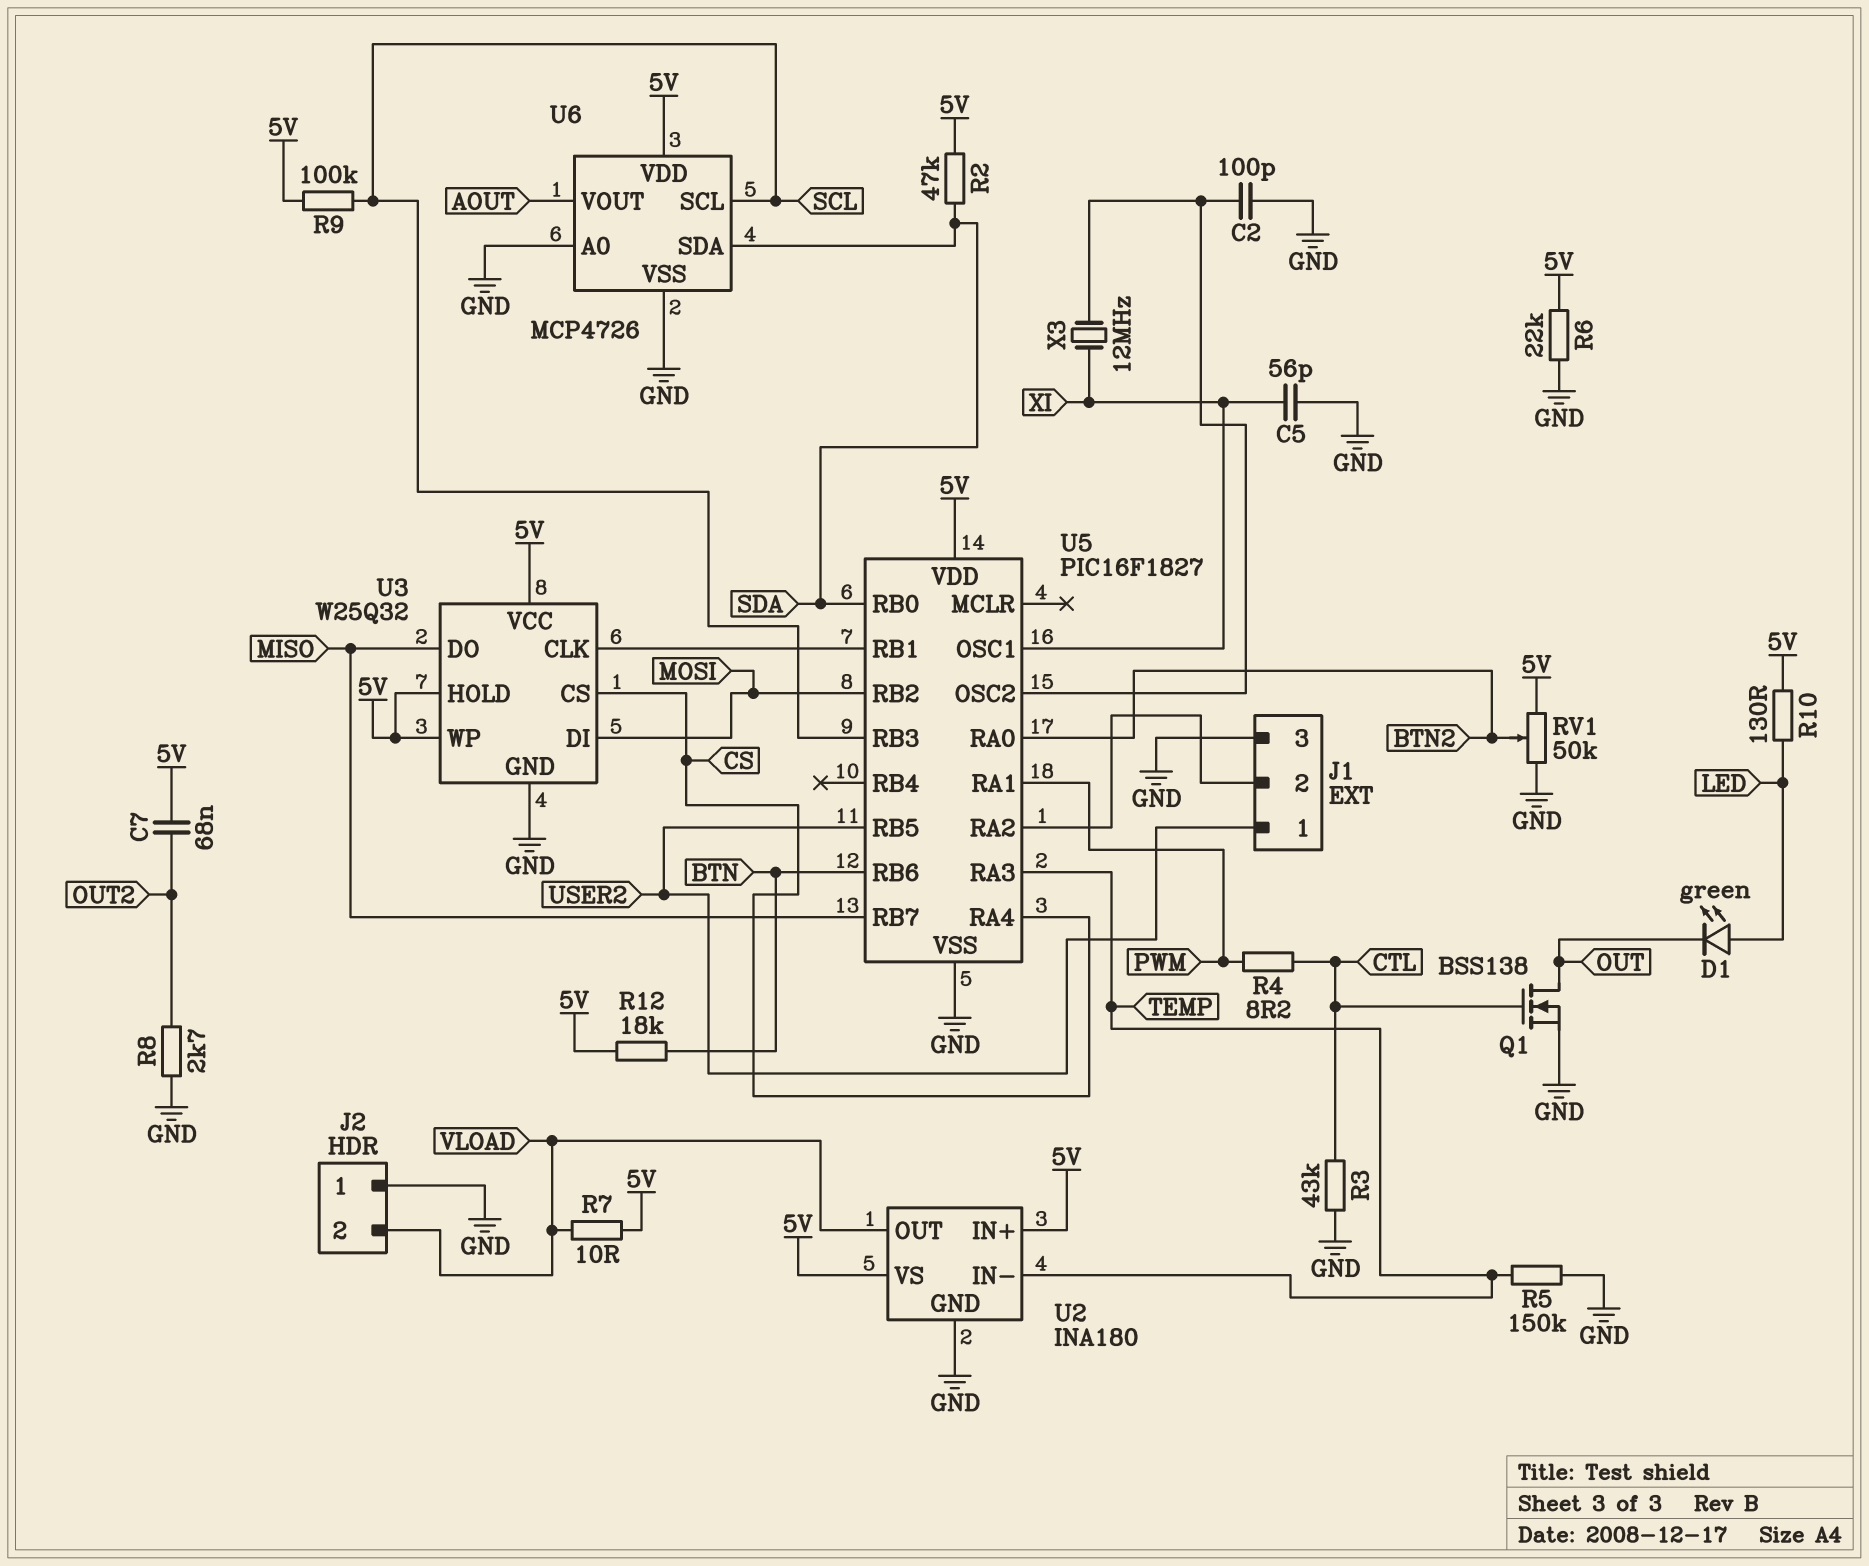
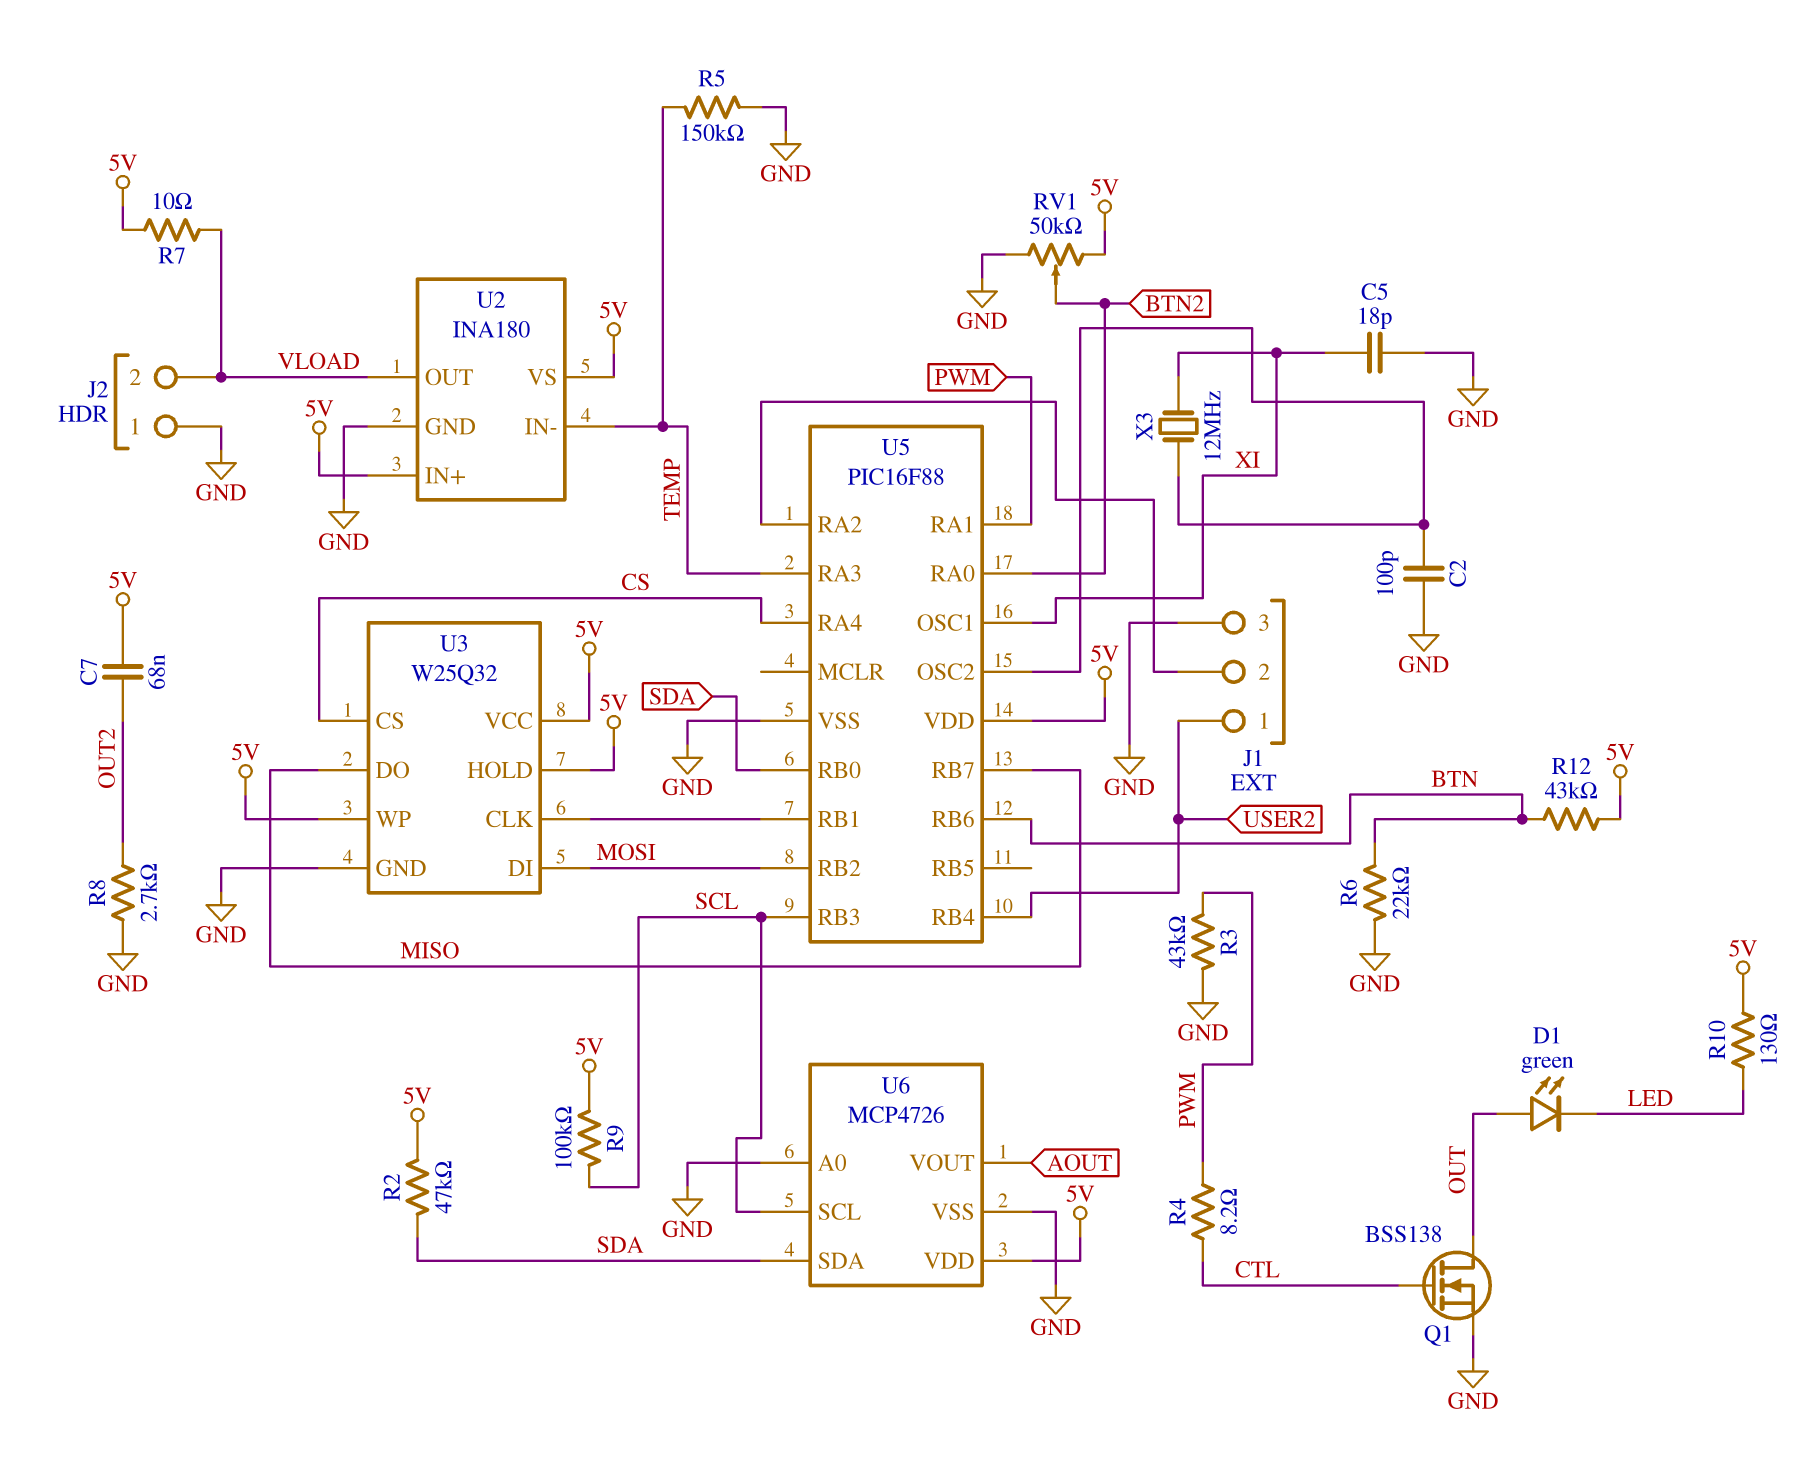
C5: 56pF (GND, XI) -> 18pF (GND, XI)
D1: LED green (A LED, K OUT) -> LED green (A OUT, K LED)
R3: 43k (CTL, GND) -> 43k (GND, PWM)
R6: 22k (5V, GND) -> 22k (BTN, GND)
R12: 18k (5V, BTN) -> 43k (5V, BTN)
U5: PIC16F1827 -> PIC16F88
U5 pin RB4: none -> USER2
U5 pin RB5: USER2 -> none

